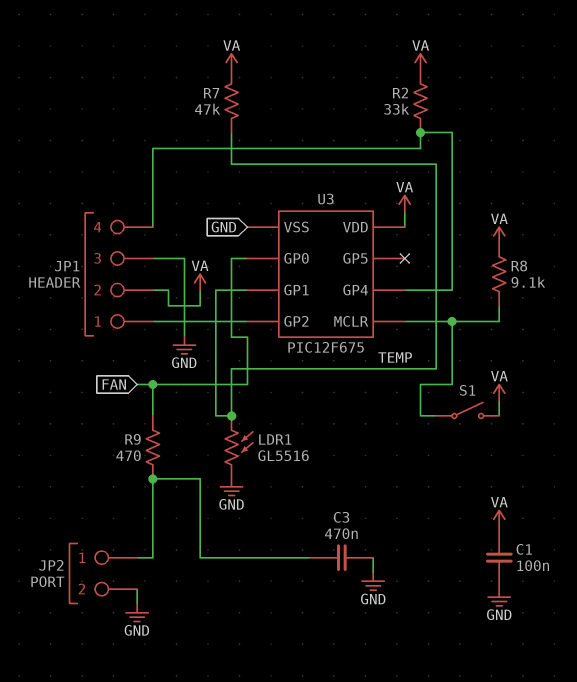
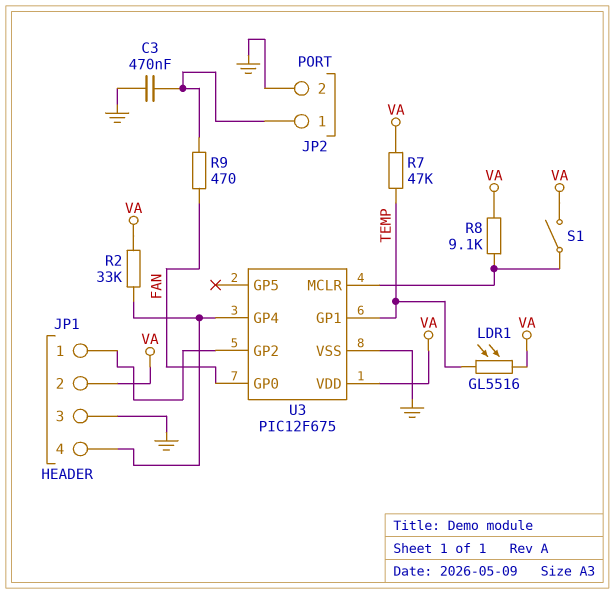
C1: 100nF (GND, VA) -> none
LDR1: GL5516 (GND, TEMP) -> GL5516 (TEMP, VA)

